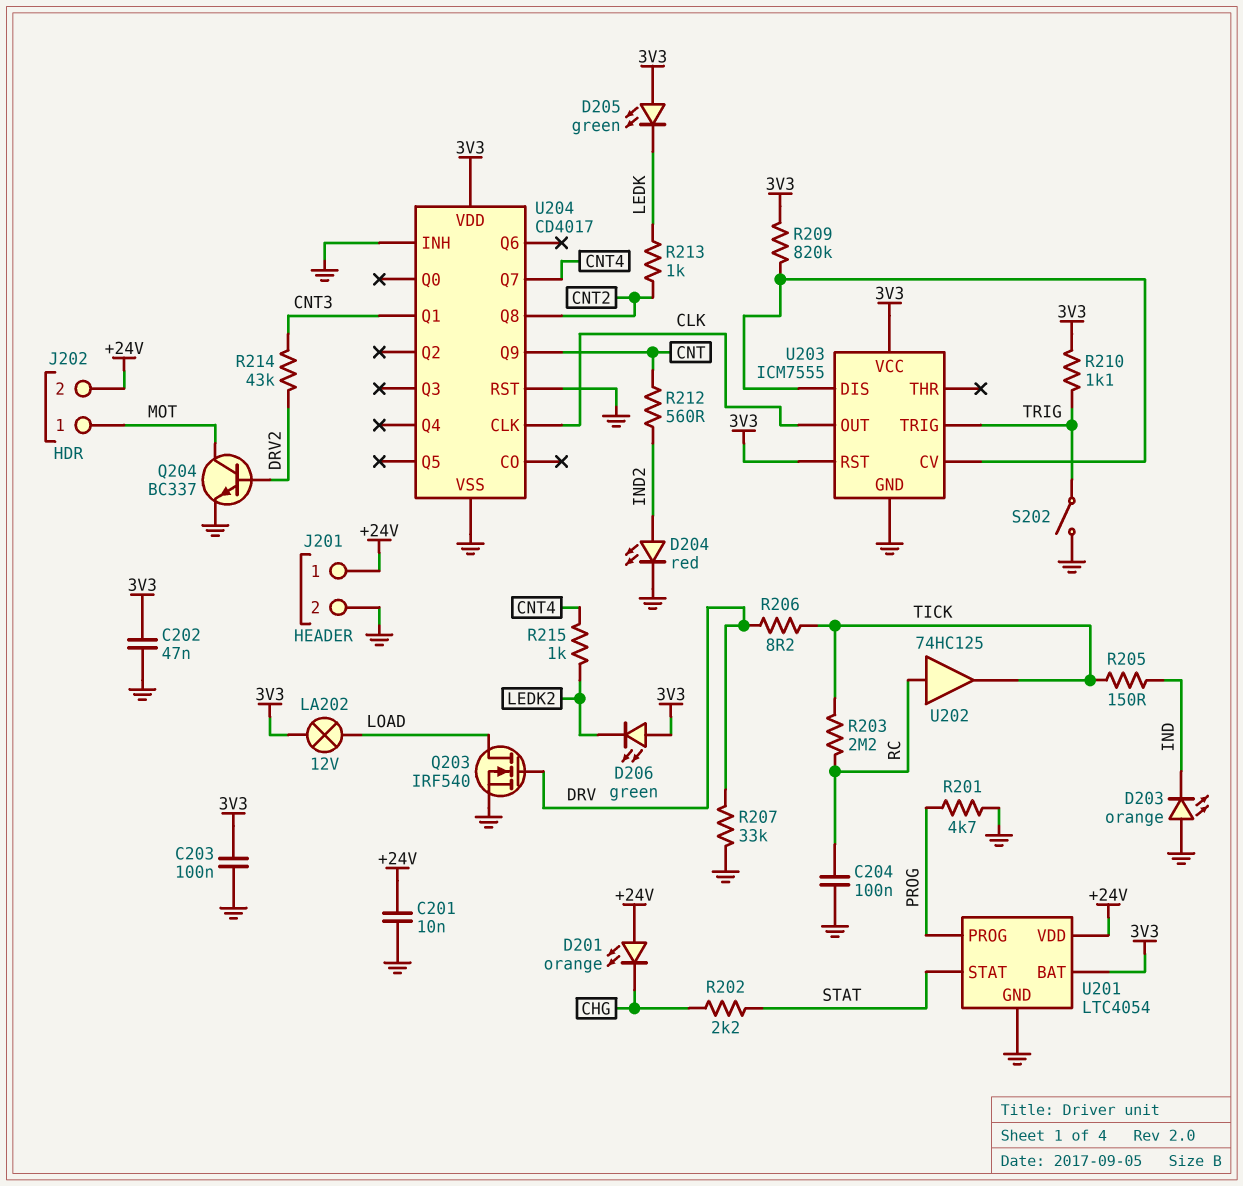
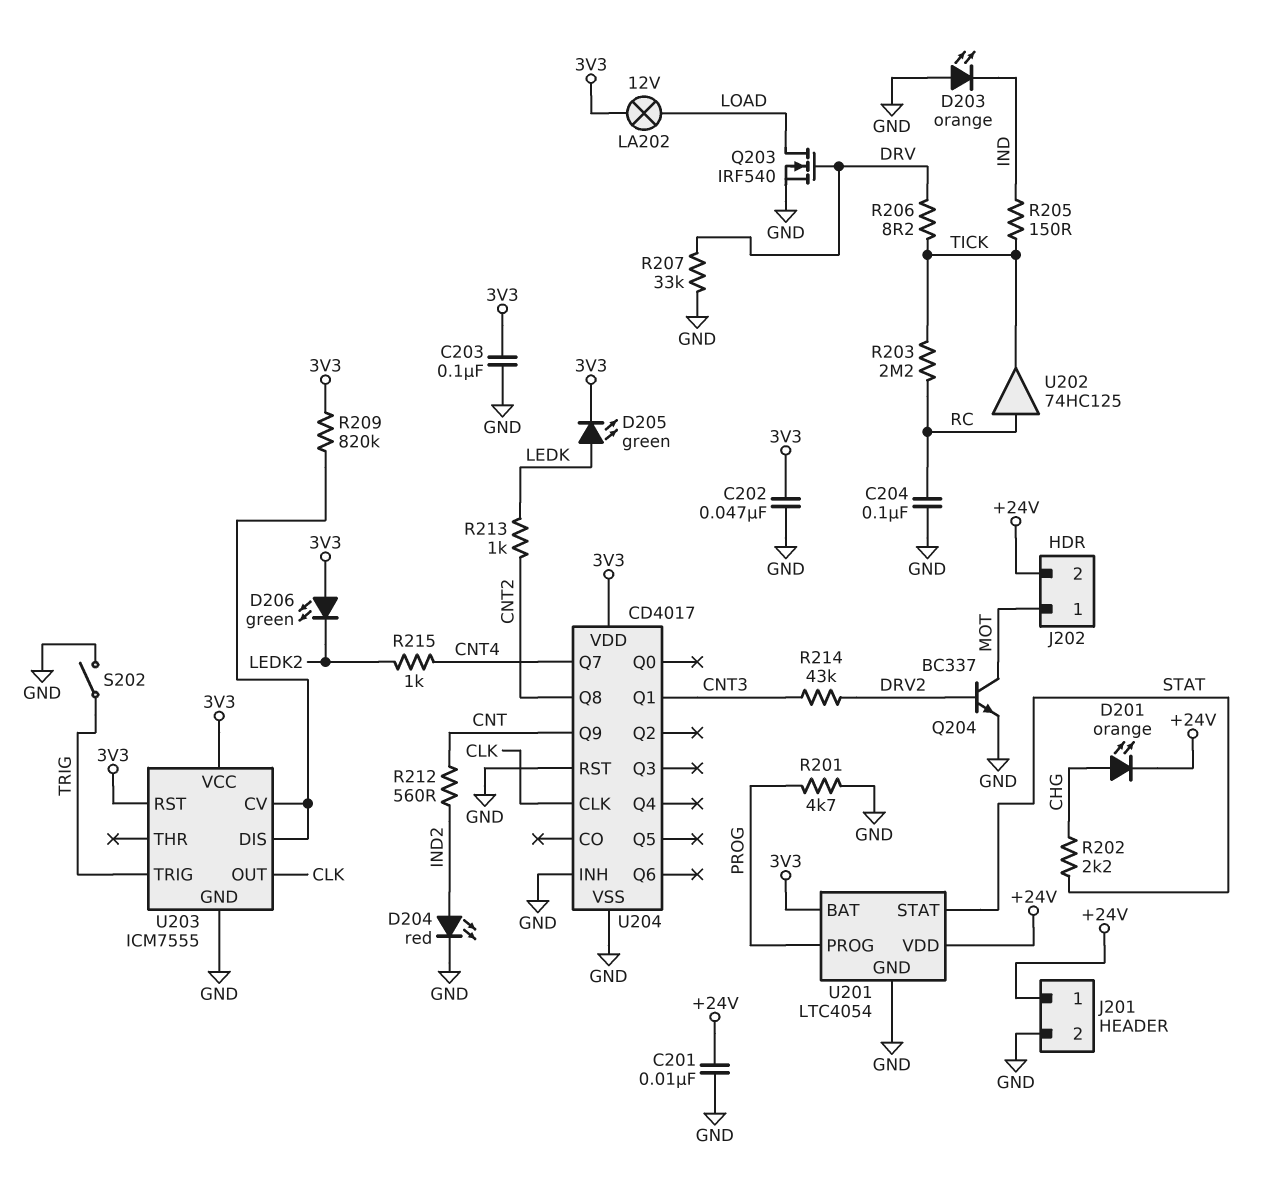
D201: LED orange (A +24V, K CHG) -> LED orange (A CHG, K +24V)
D205: LED green (A 3V3, K LEDK) -> LED green (A LEDK, K 3V3)
R210: 1.1k (3V3, TRIG) -> none

